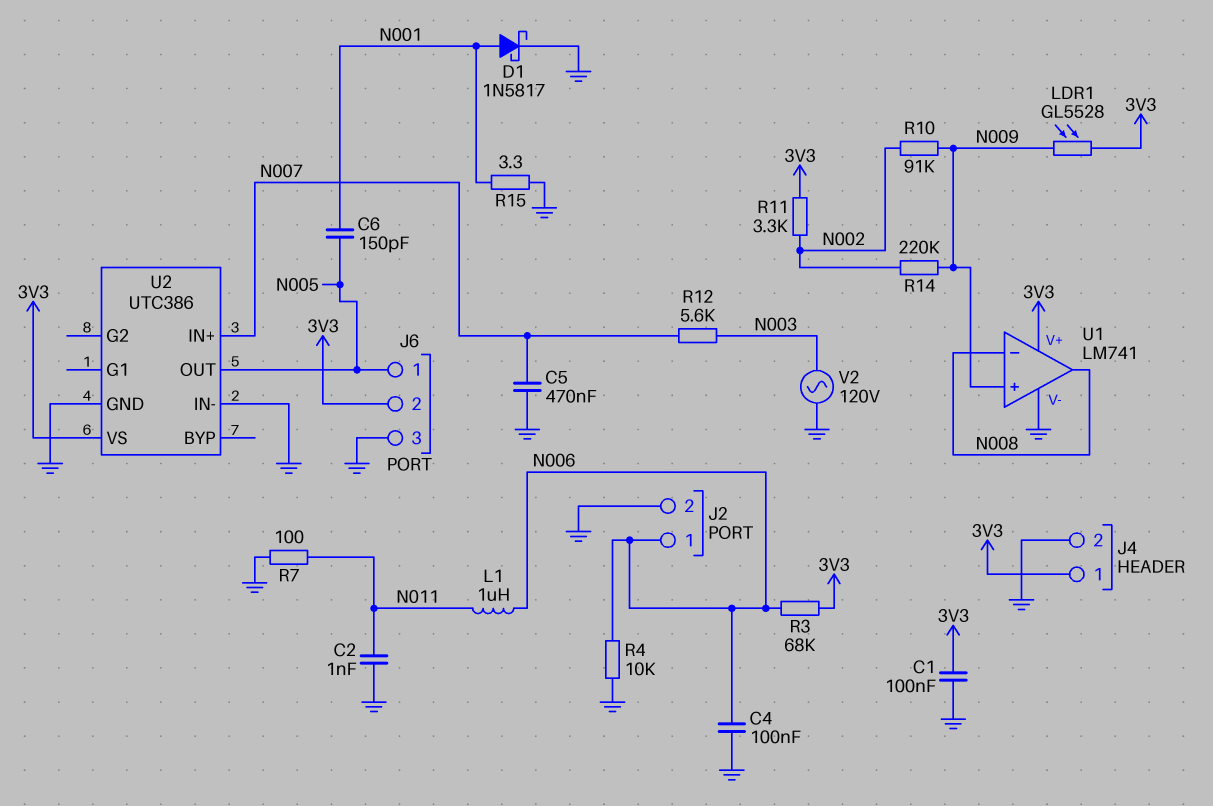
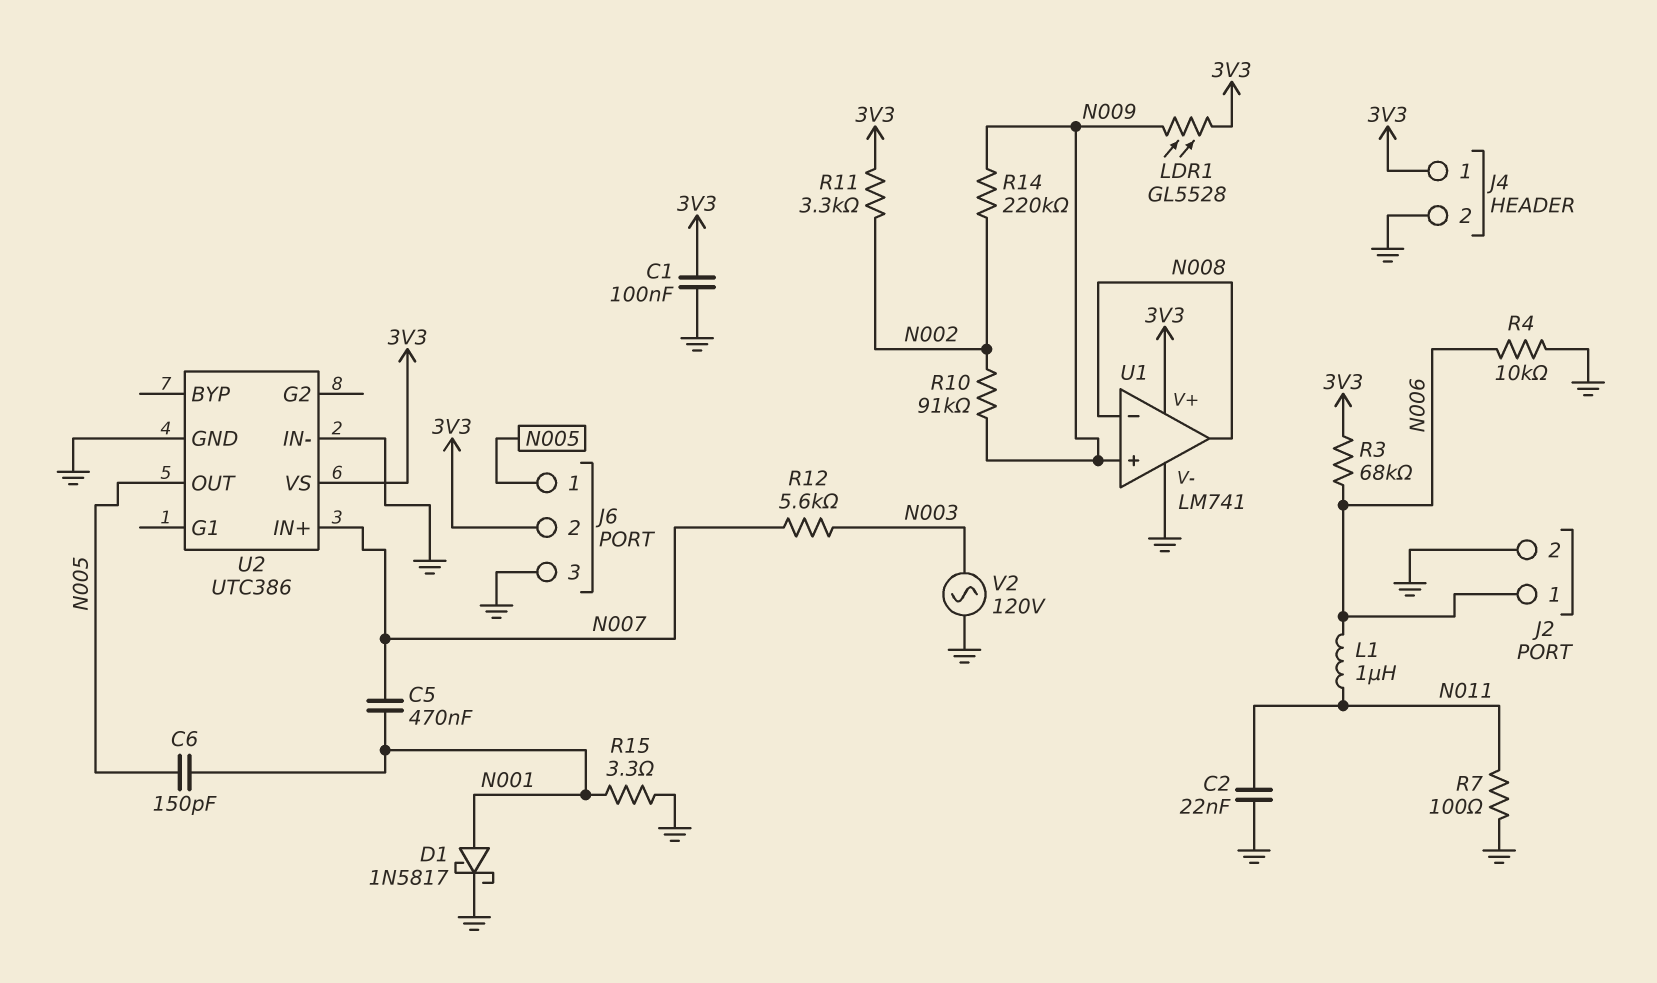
C2: 1nF (GND, N011) -> 22nF (GND, N011)
C4: 100nF (GND, N006) -> none
C5: 470nF (GND, N007) -> 470nF (N001, N007)

